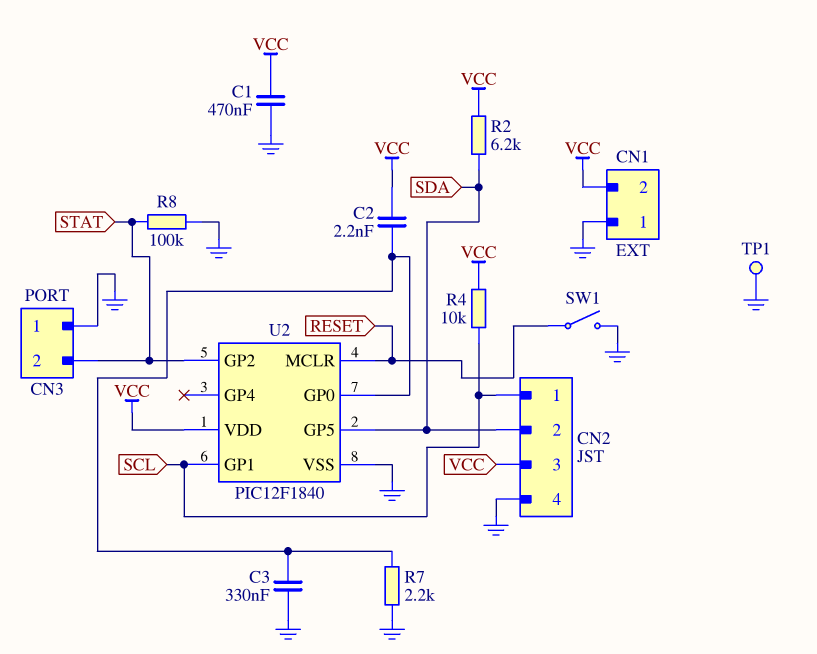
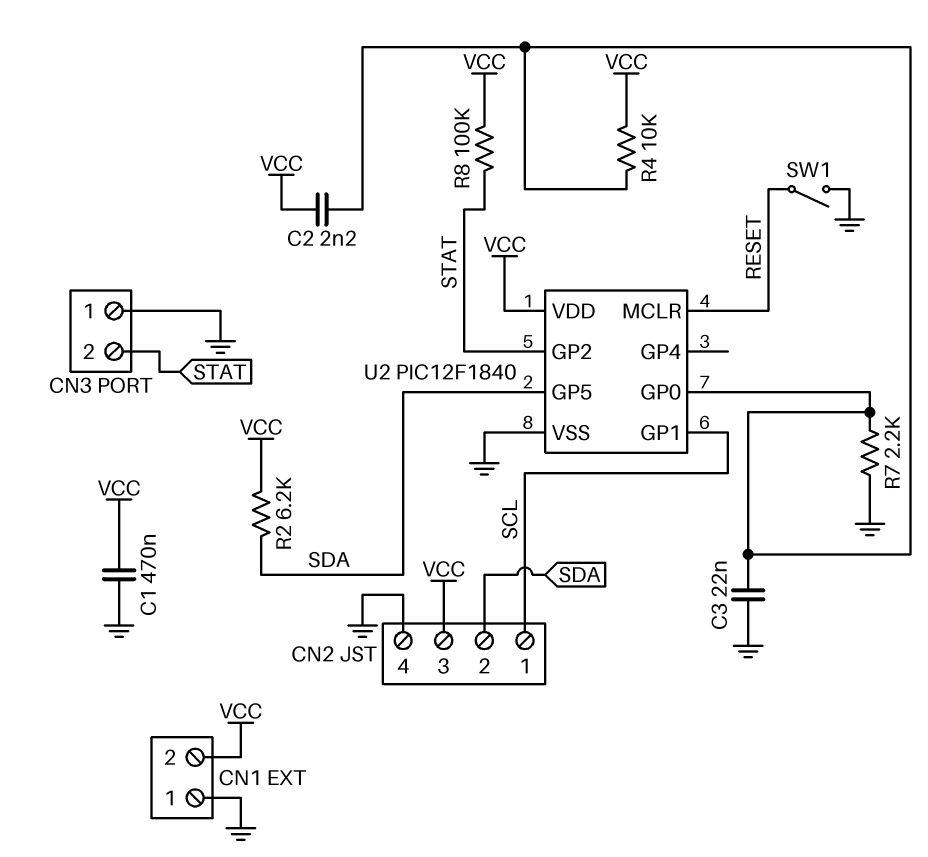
C3: 330nF (GND, U2/GP0) -> 22nF (GND, U2/GP0)
R4: 10k (SCL, VCC) -> 10k (U2/GP0, VCC)
R8: 100k (GND, STAT) -> 100k (STAT, VCC)
TP1: test point (GND) -> none

